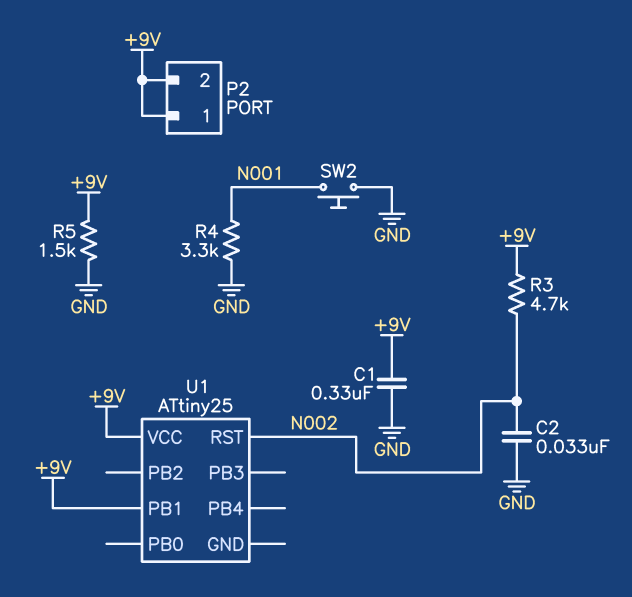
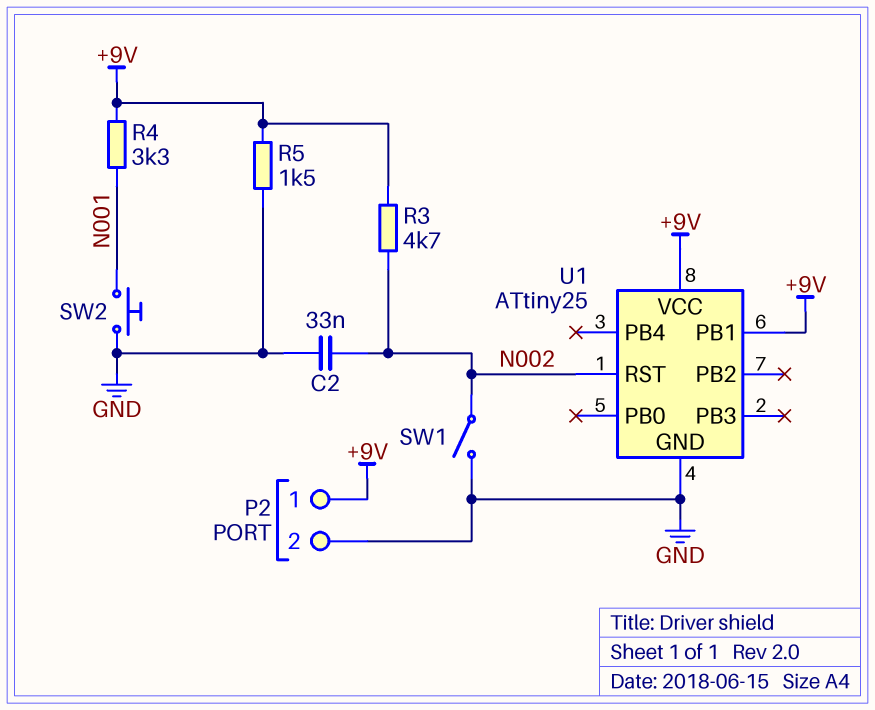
C1: 330nF (+9V, GND) -> none
P2 pin 2: +9V -> GND
R4: 3.3k (GND, N001) -> 3.3k (+9V, N001)
SW1: none -> switch (GND, N002)
U1 pin GND: none -> GND

